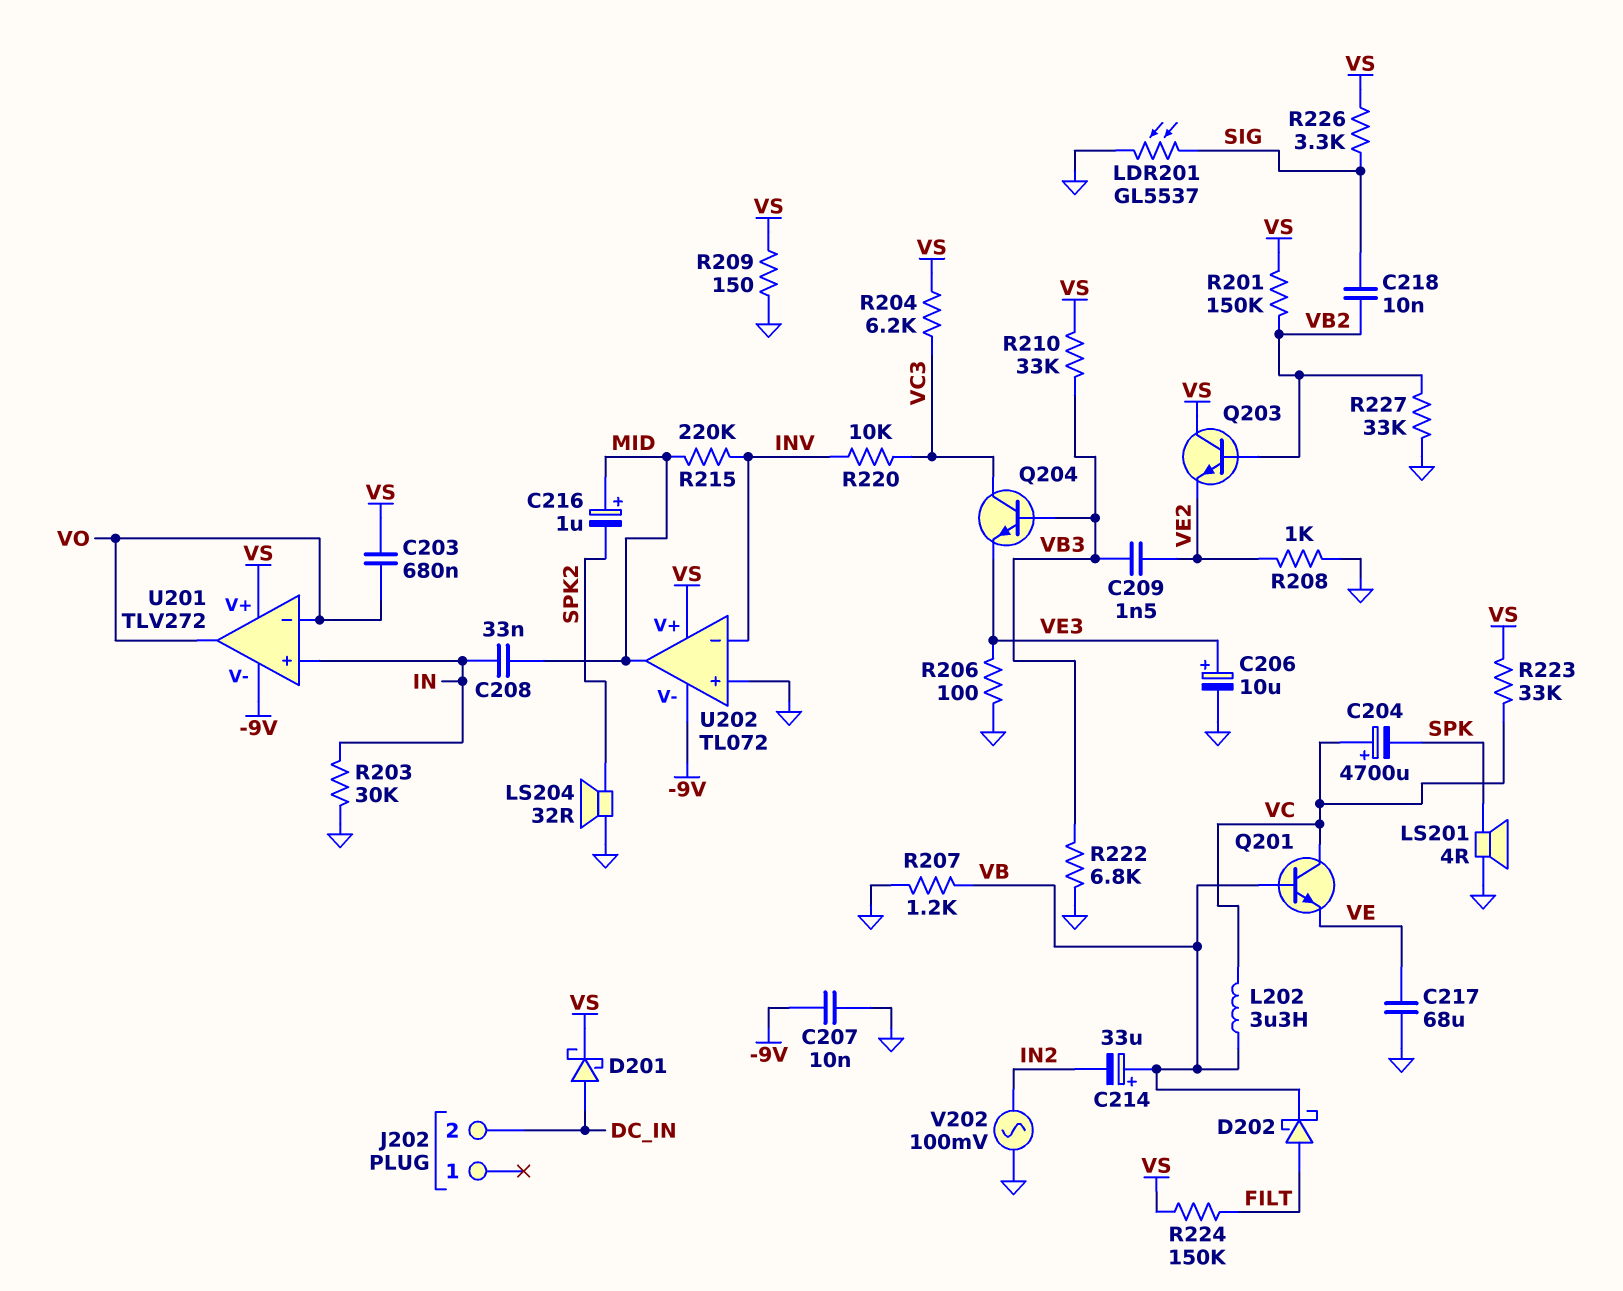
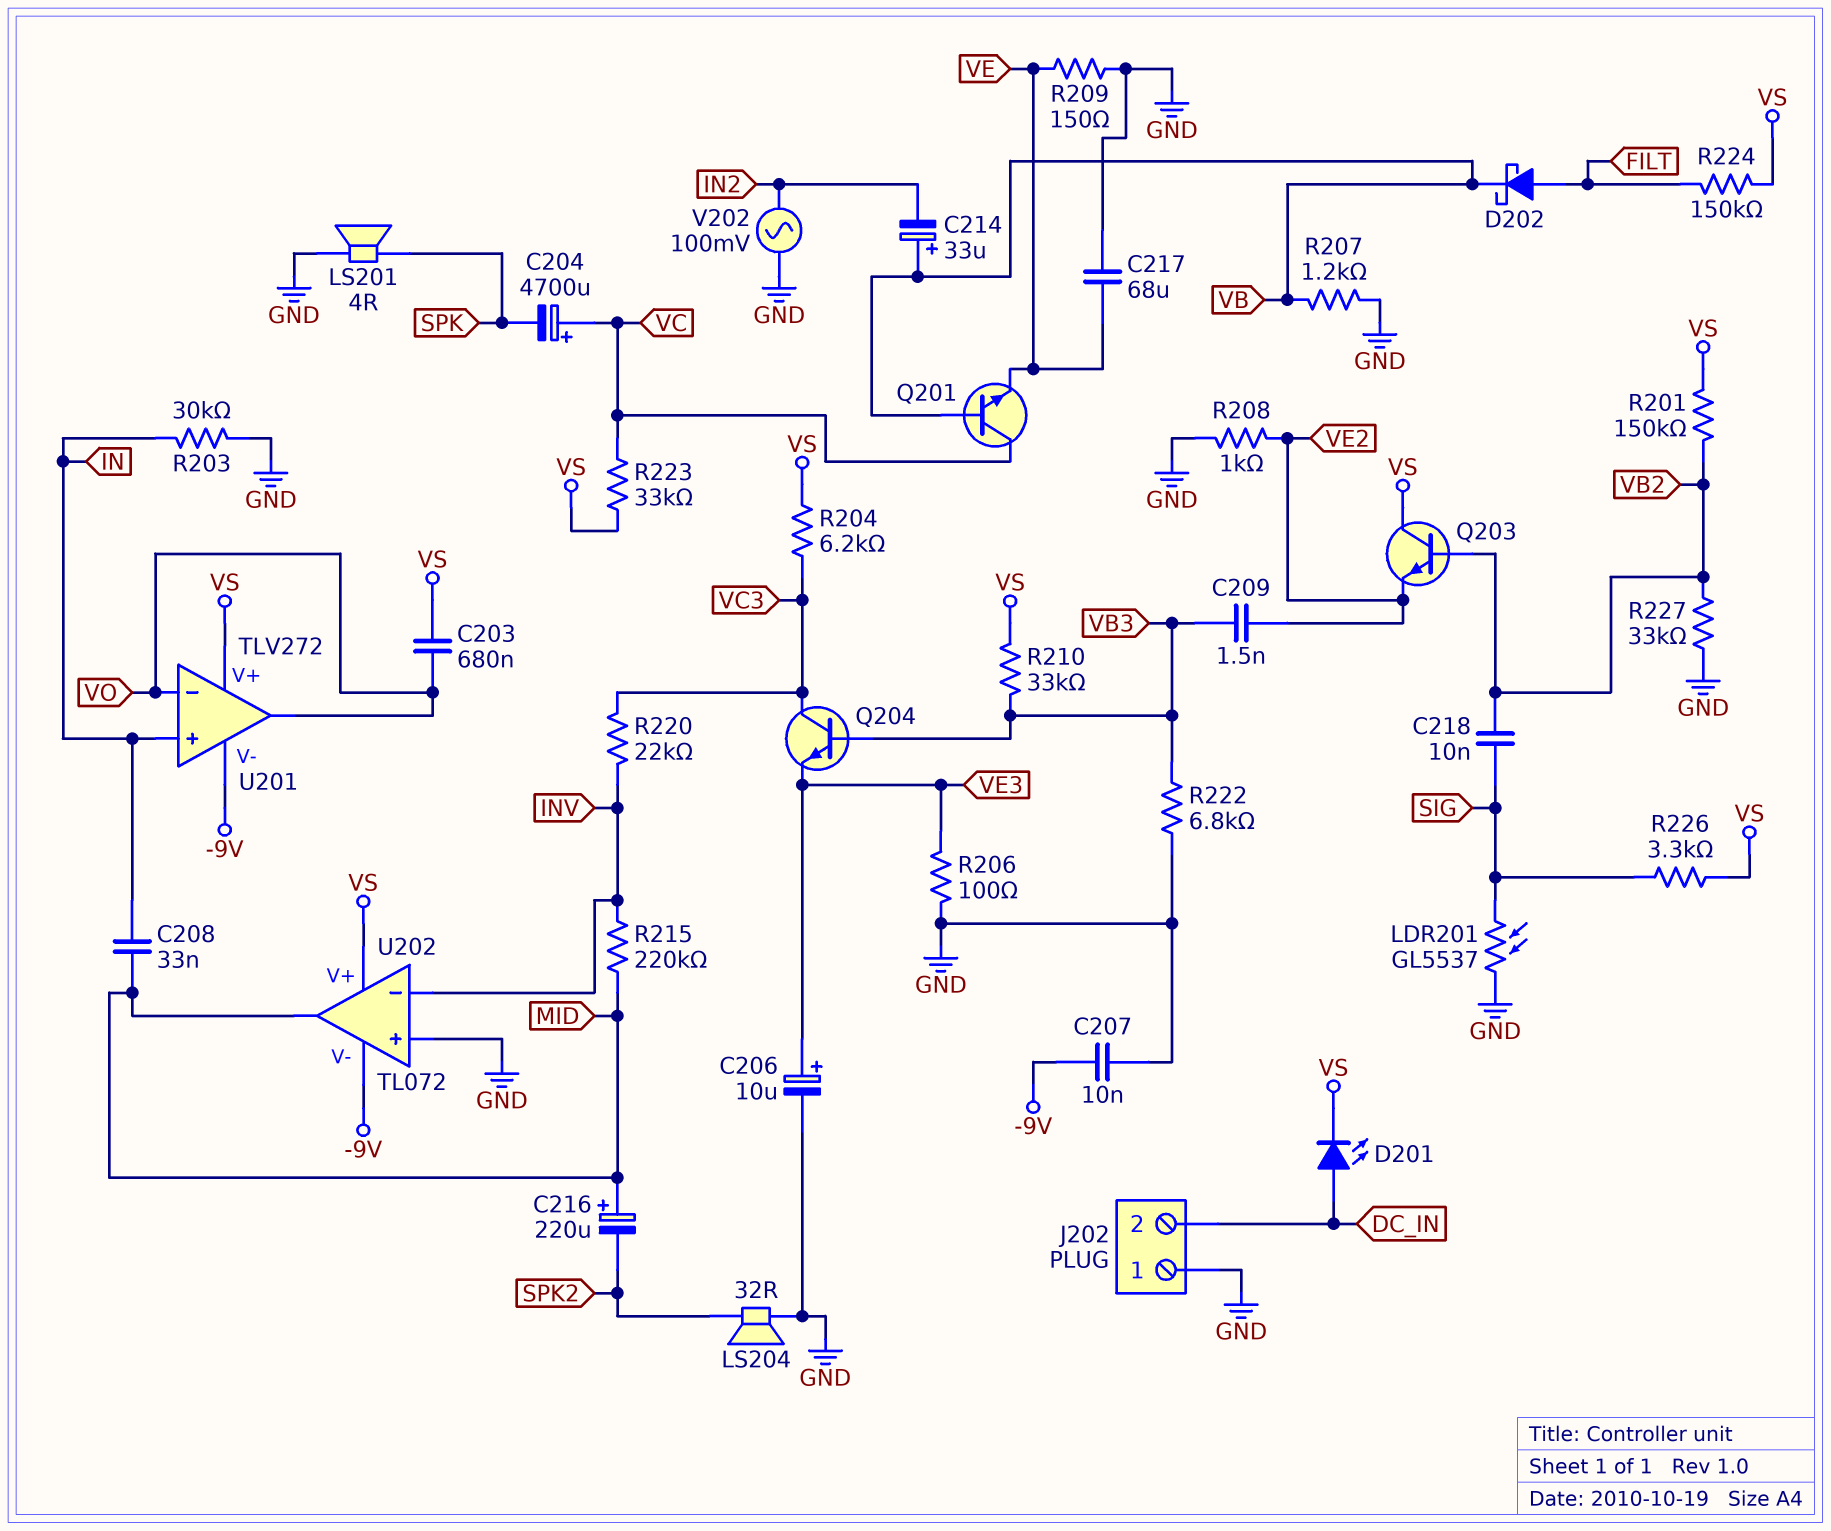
C216: 1uF (plus MID, minus SPK2) -> 220uF (plus MID, minus SPK2)
D201: schottky (A DC_IN, K VS) -> LED (A DC_IN, K VS)
J202 pin 1: none -> GND
L202: 3.3uH (VB, VC) -> none
R209: 150 (GND, VS) -> 150 (GND, VE)
R220: 10k (INV, VC3) -> 22k (INV, VC3)

